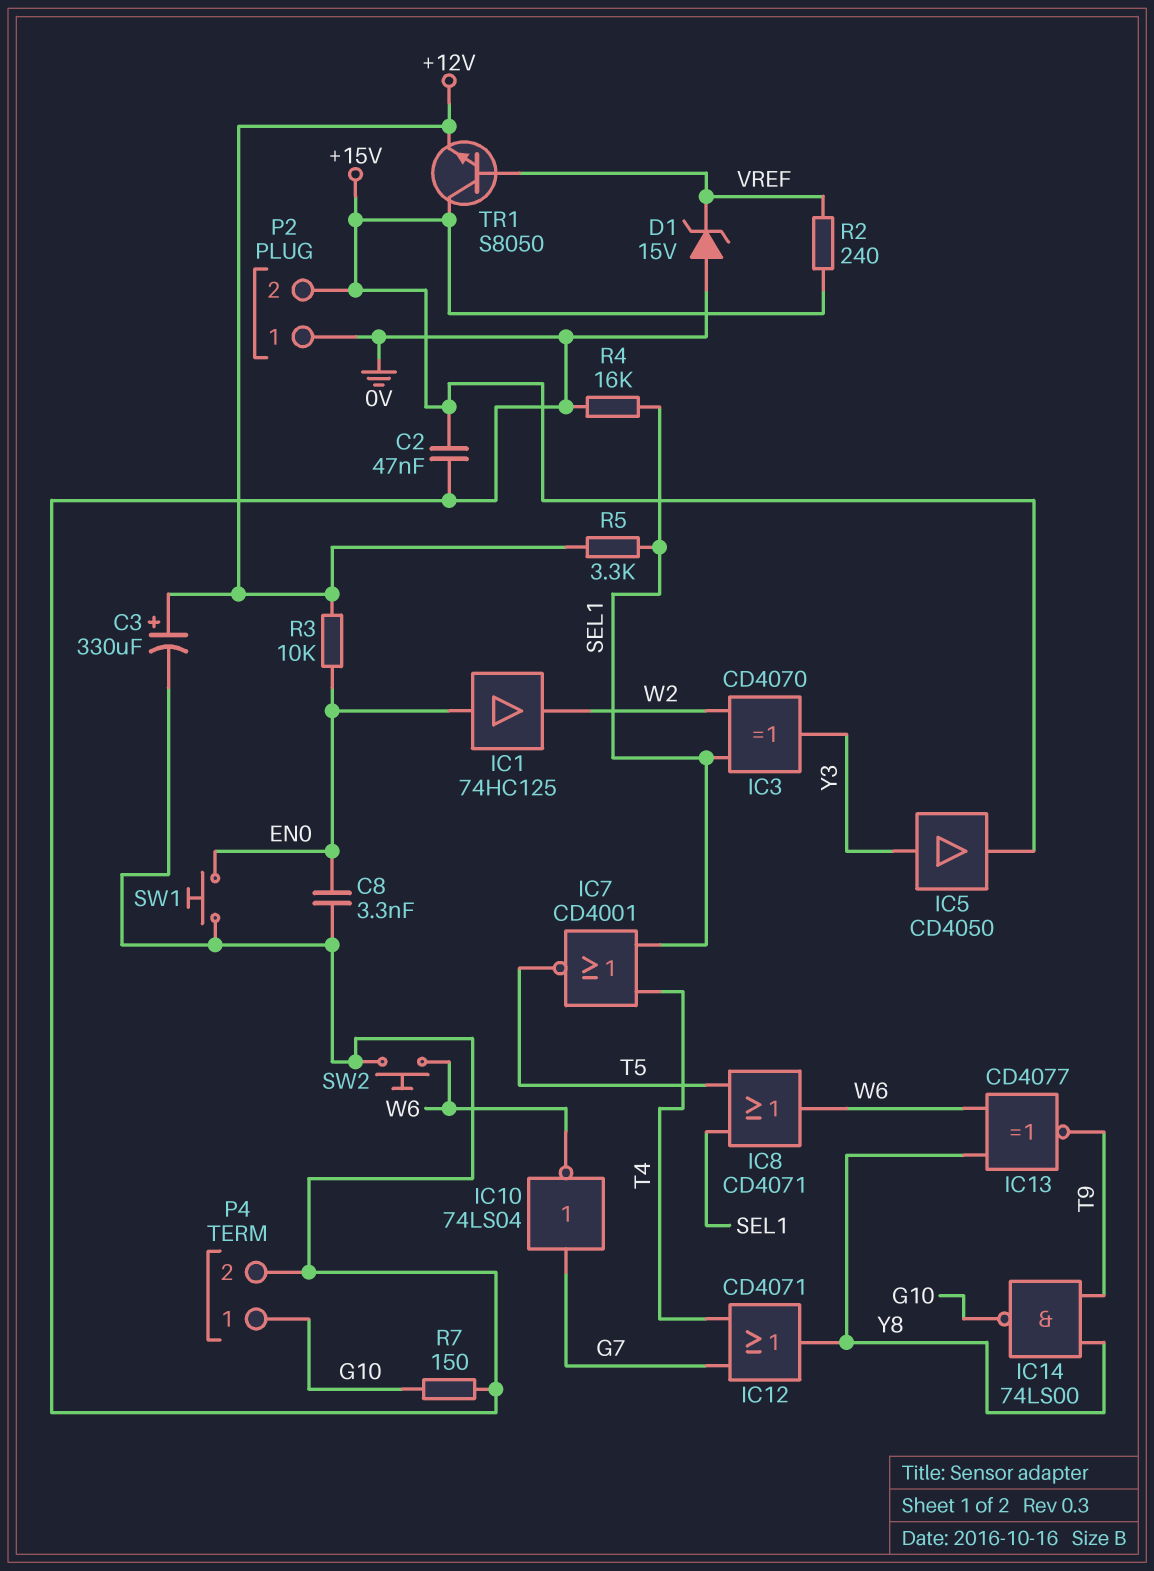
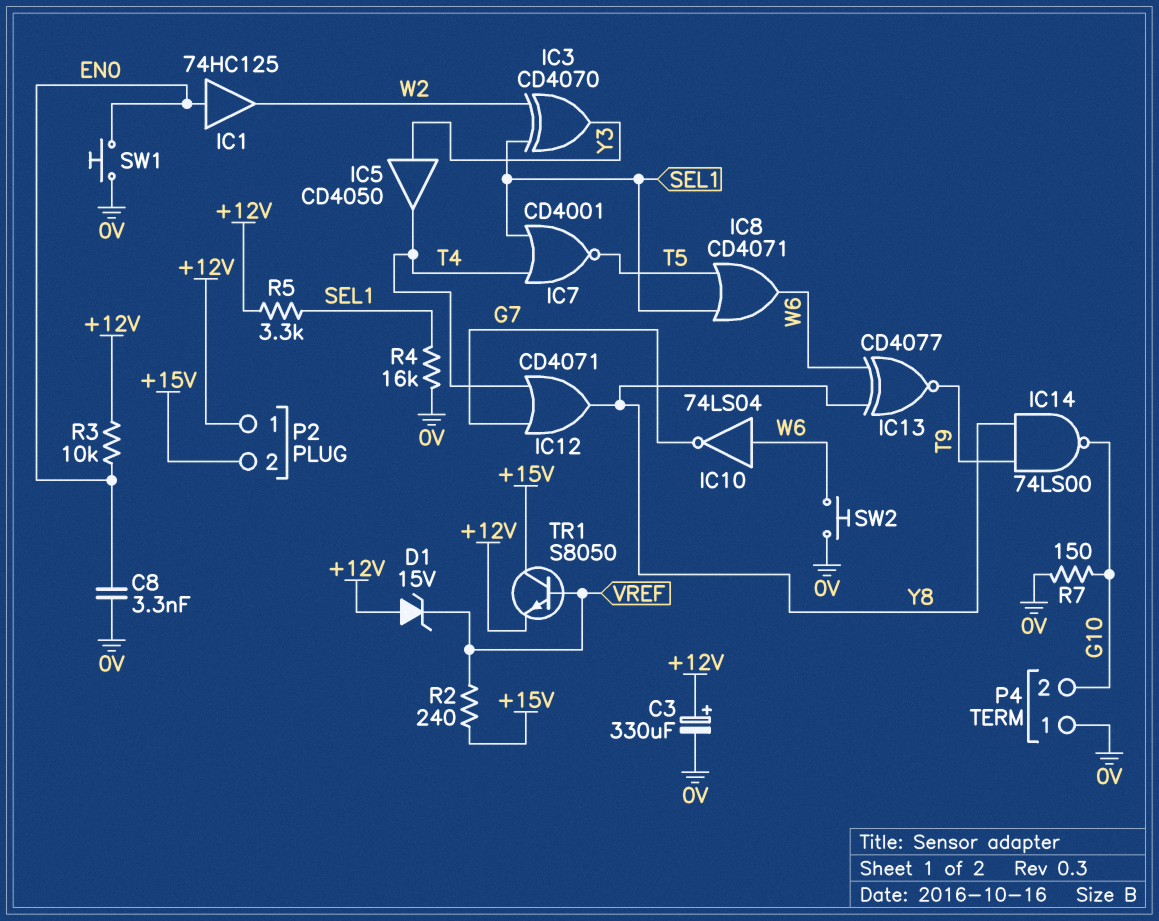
C2: 47nF (+15V, 0V) -> none
D1: zener 15V (A 0V, K VREF) -> zener 15V (A +12V, K VREF)
IC5: buffer CD4050 (in Y3, out +15V) -> buffer CD4050 (in Y3, out T4)
IC10: NOT 74LS04 (in G7, out W6) -> NOT 74LS04 (in W6, out G7)
P2 pin 1: 0V -> +12V
P4 pin 1: G10 -> 0V
P4 pin 2: 0V -> G10

